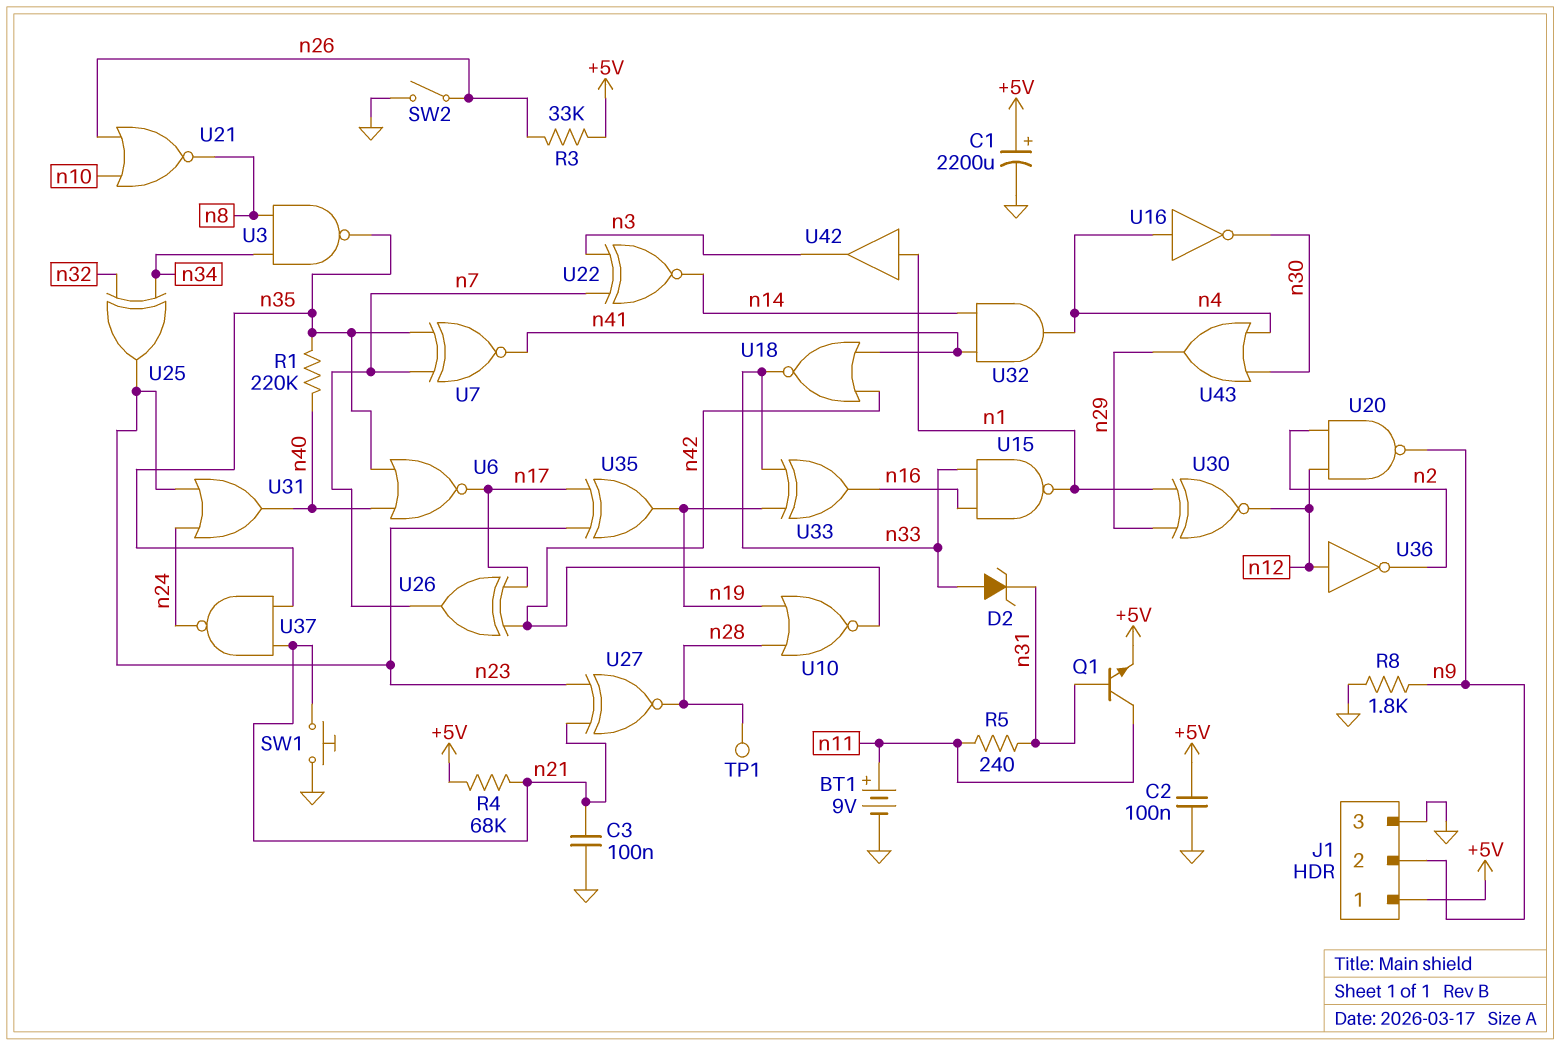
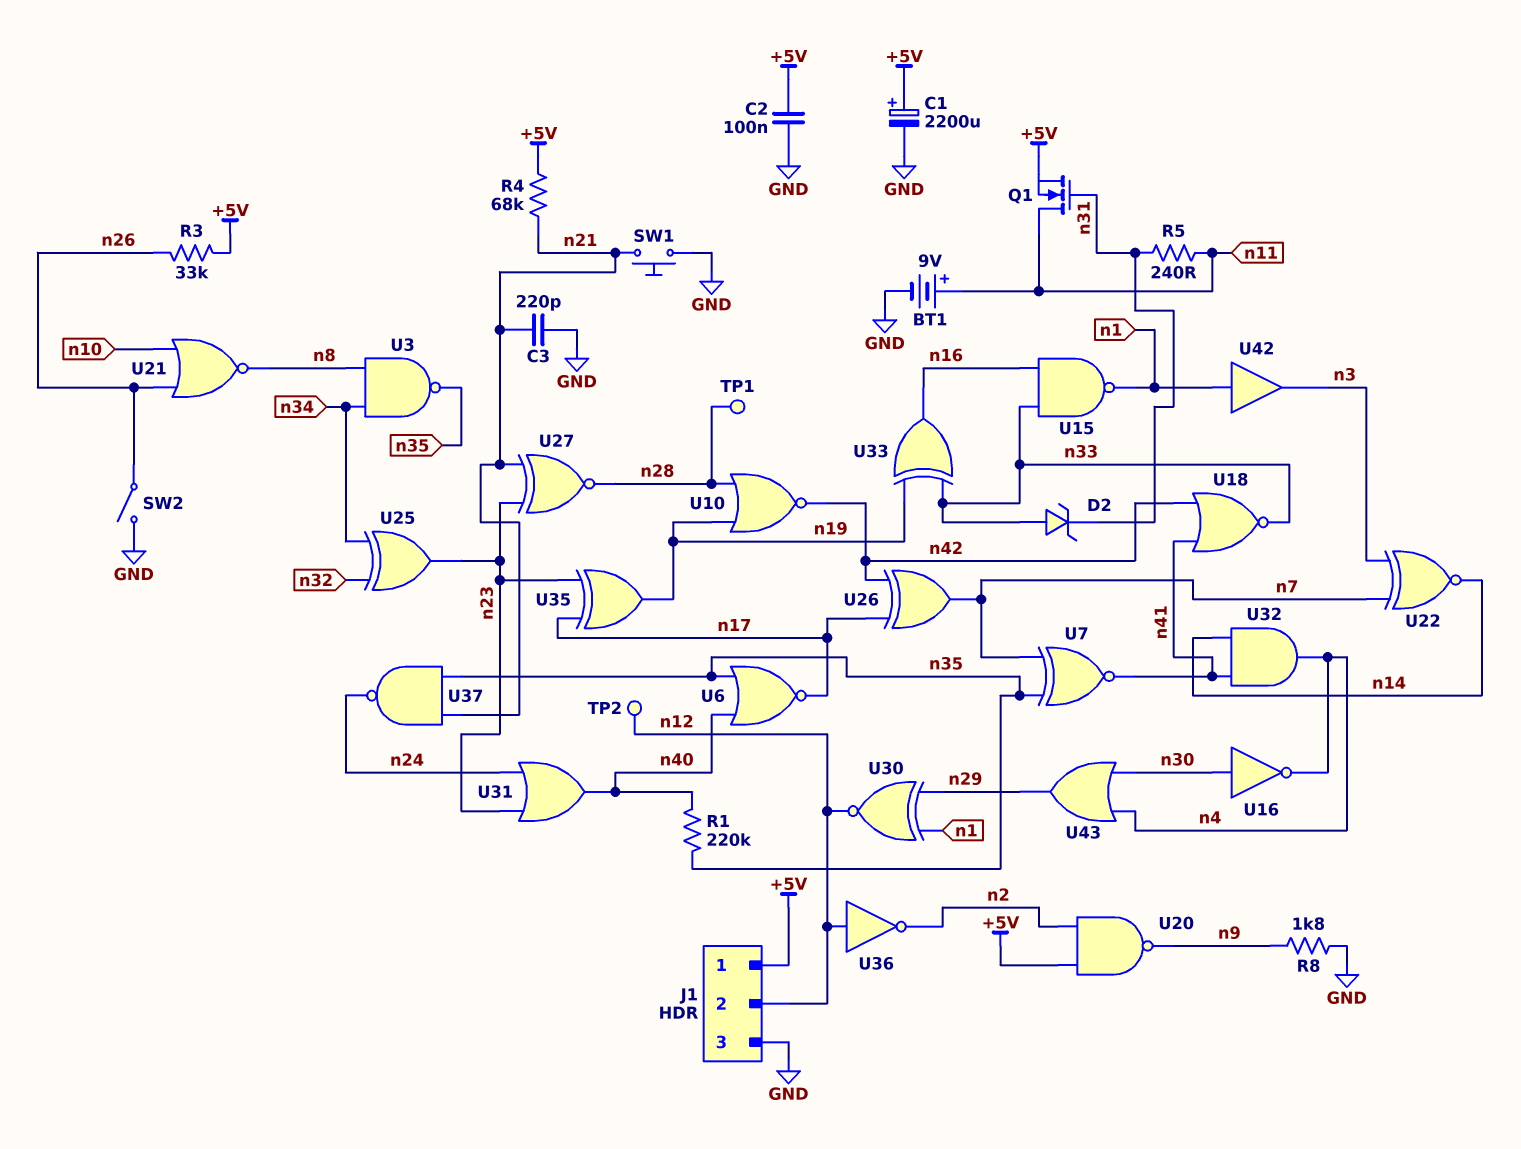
C3: 100nF (GND, n21) -> 220pF (GND, n21)
J1 pin 2: n9 -> n12
Q1: NPN (B n31, C n11, E +5V) -> NMOS (G n31, D n11, S +5V)
TP2: none -> test point (n12)
U16: NOT (in n4, out n30) -> NOT (in n30, out n4)
U20: NAND (in n2, in n12, out n9) -> NAND (in +5V, in n2, out n9)

